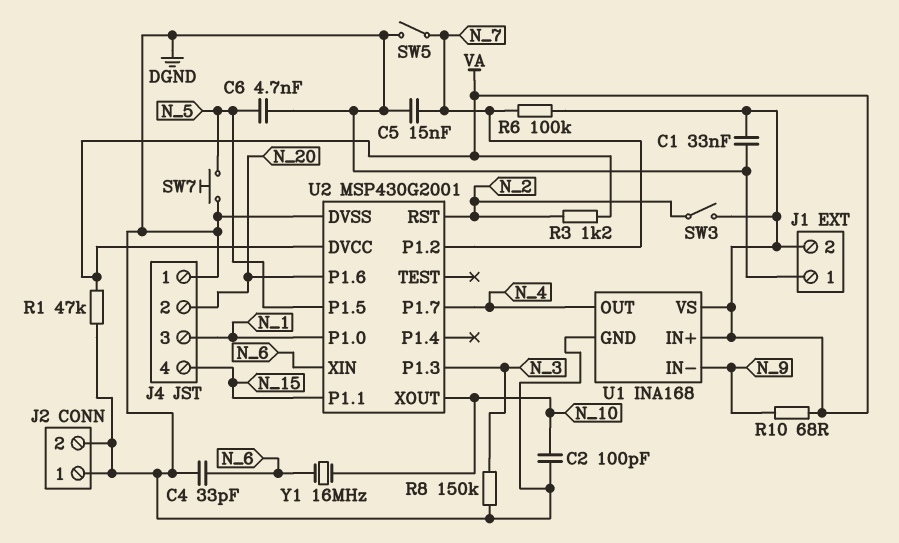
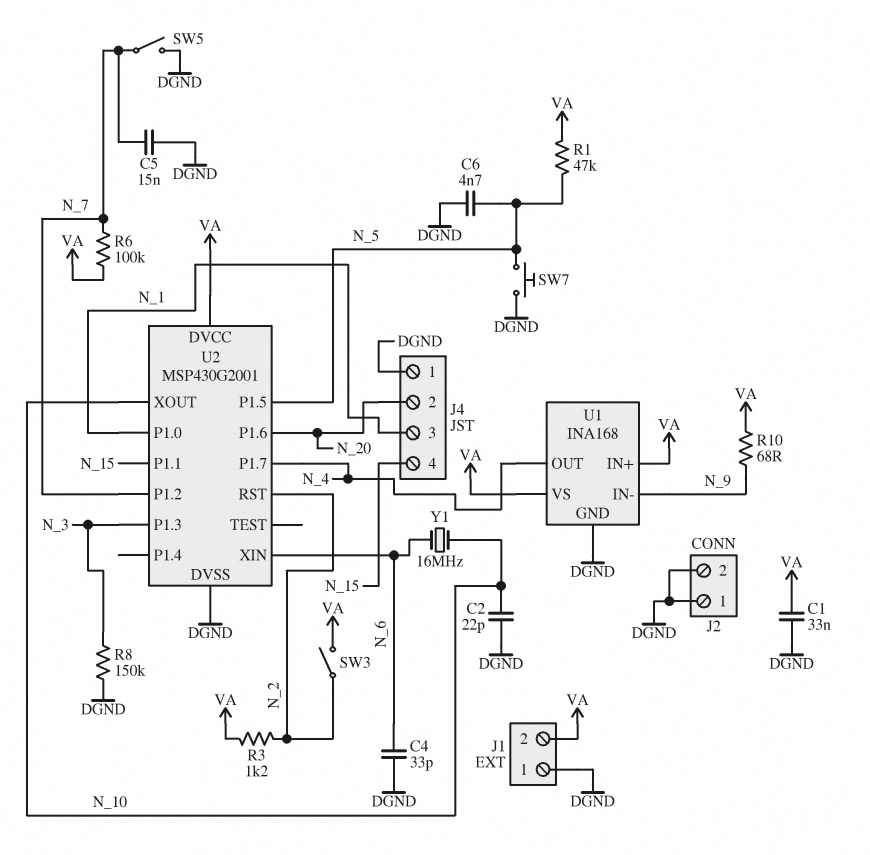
C2: 100pF (DGND, N_10) -> 22pF (DGND, N_10)
R1: 47k (DGND, VA) -> 47k (N_5, VA)

